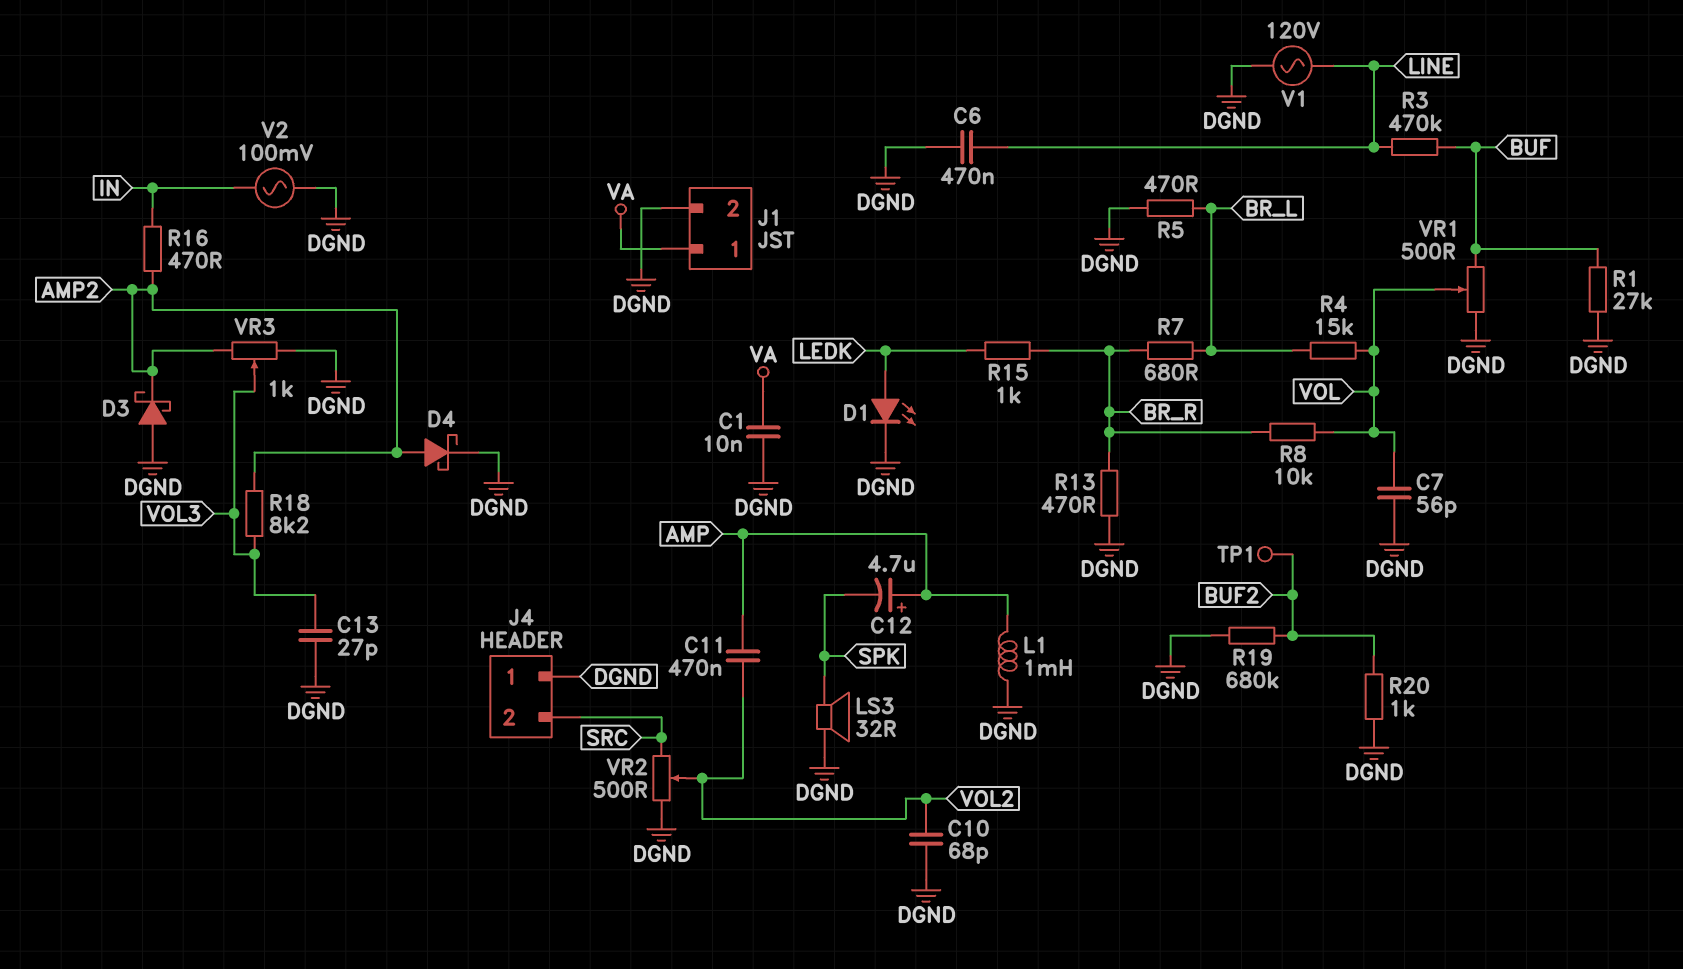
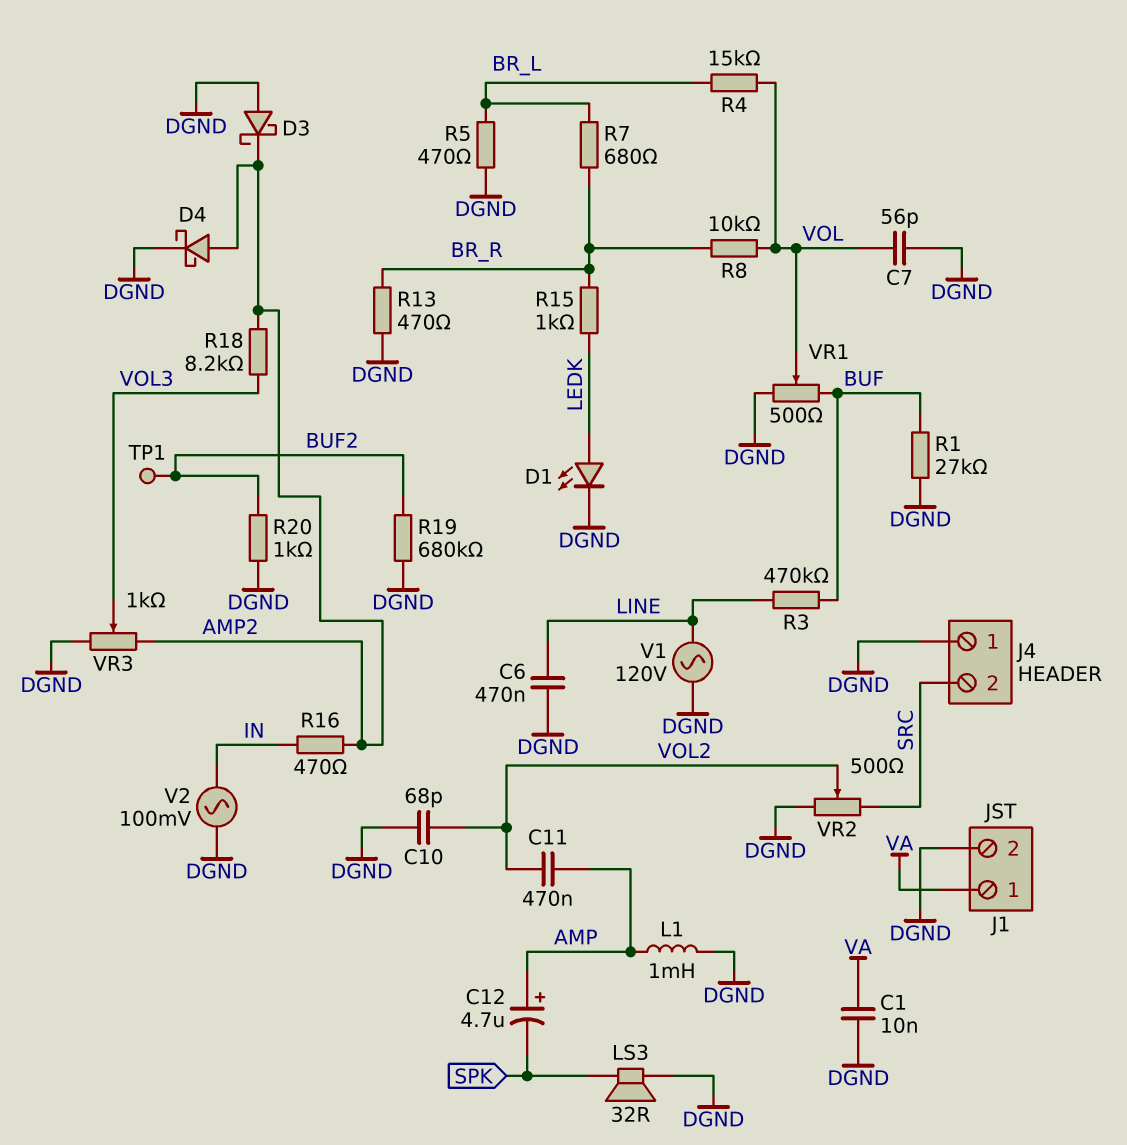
C13: 27pF (DGND, VOL3) -> none

